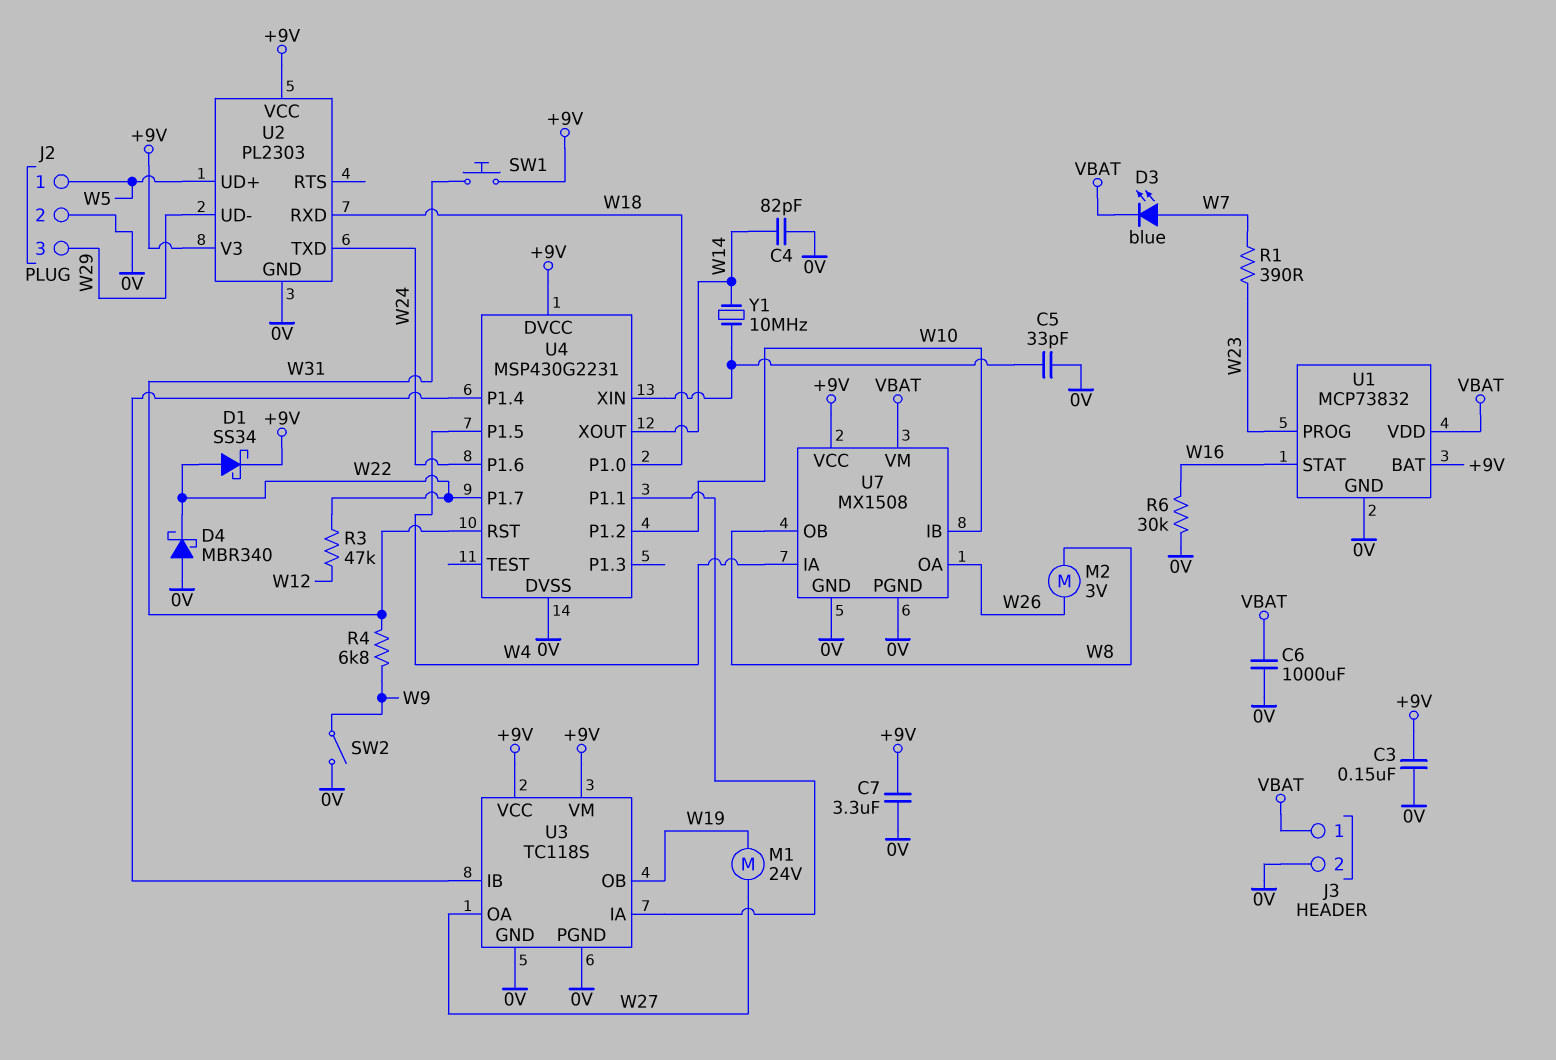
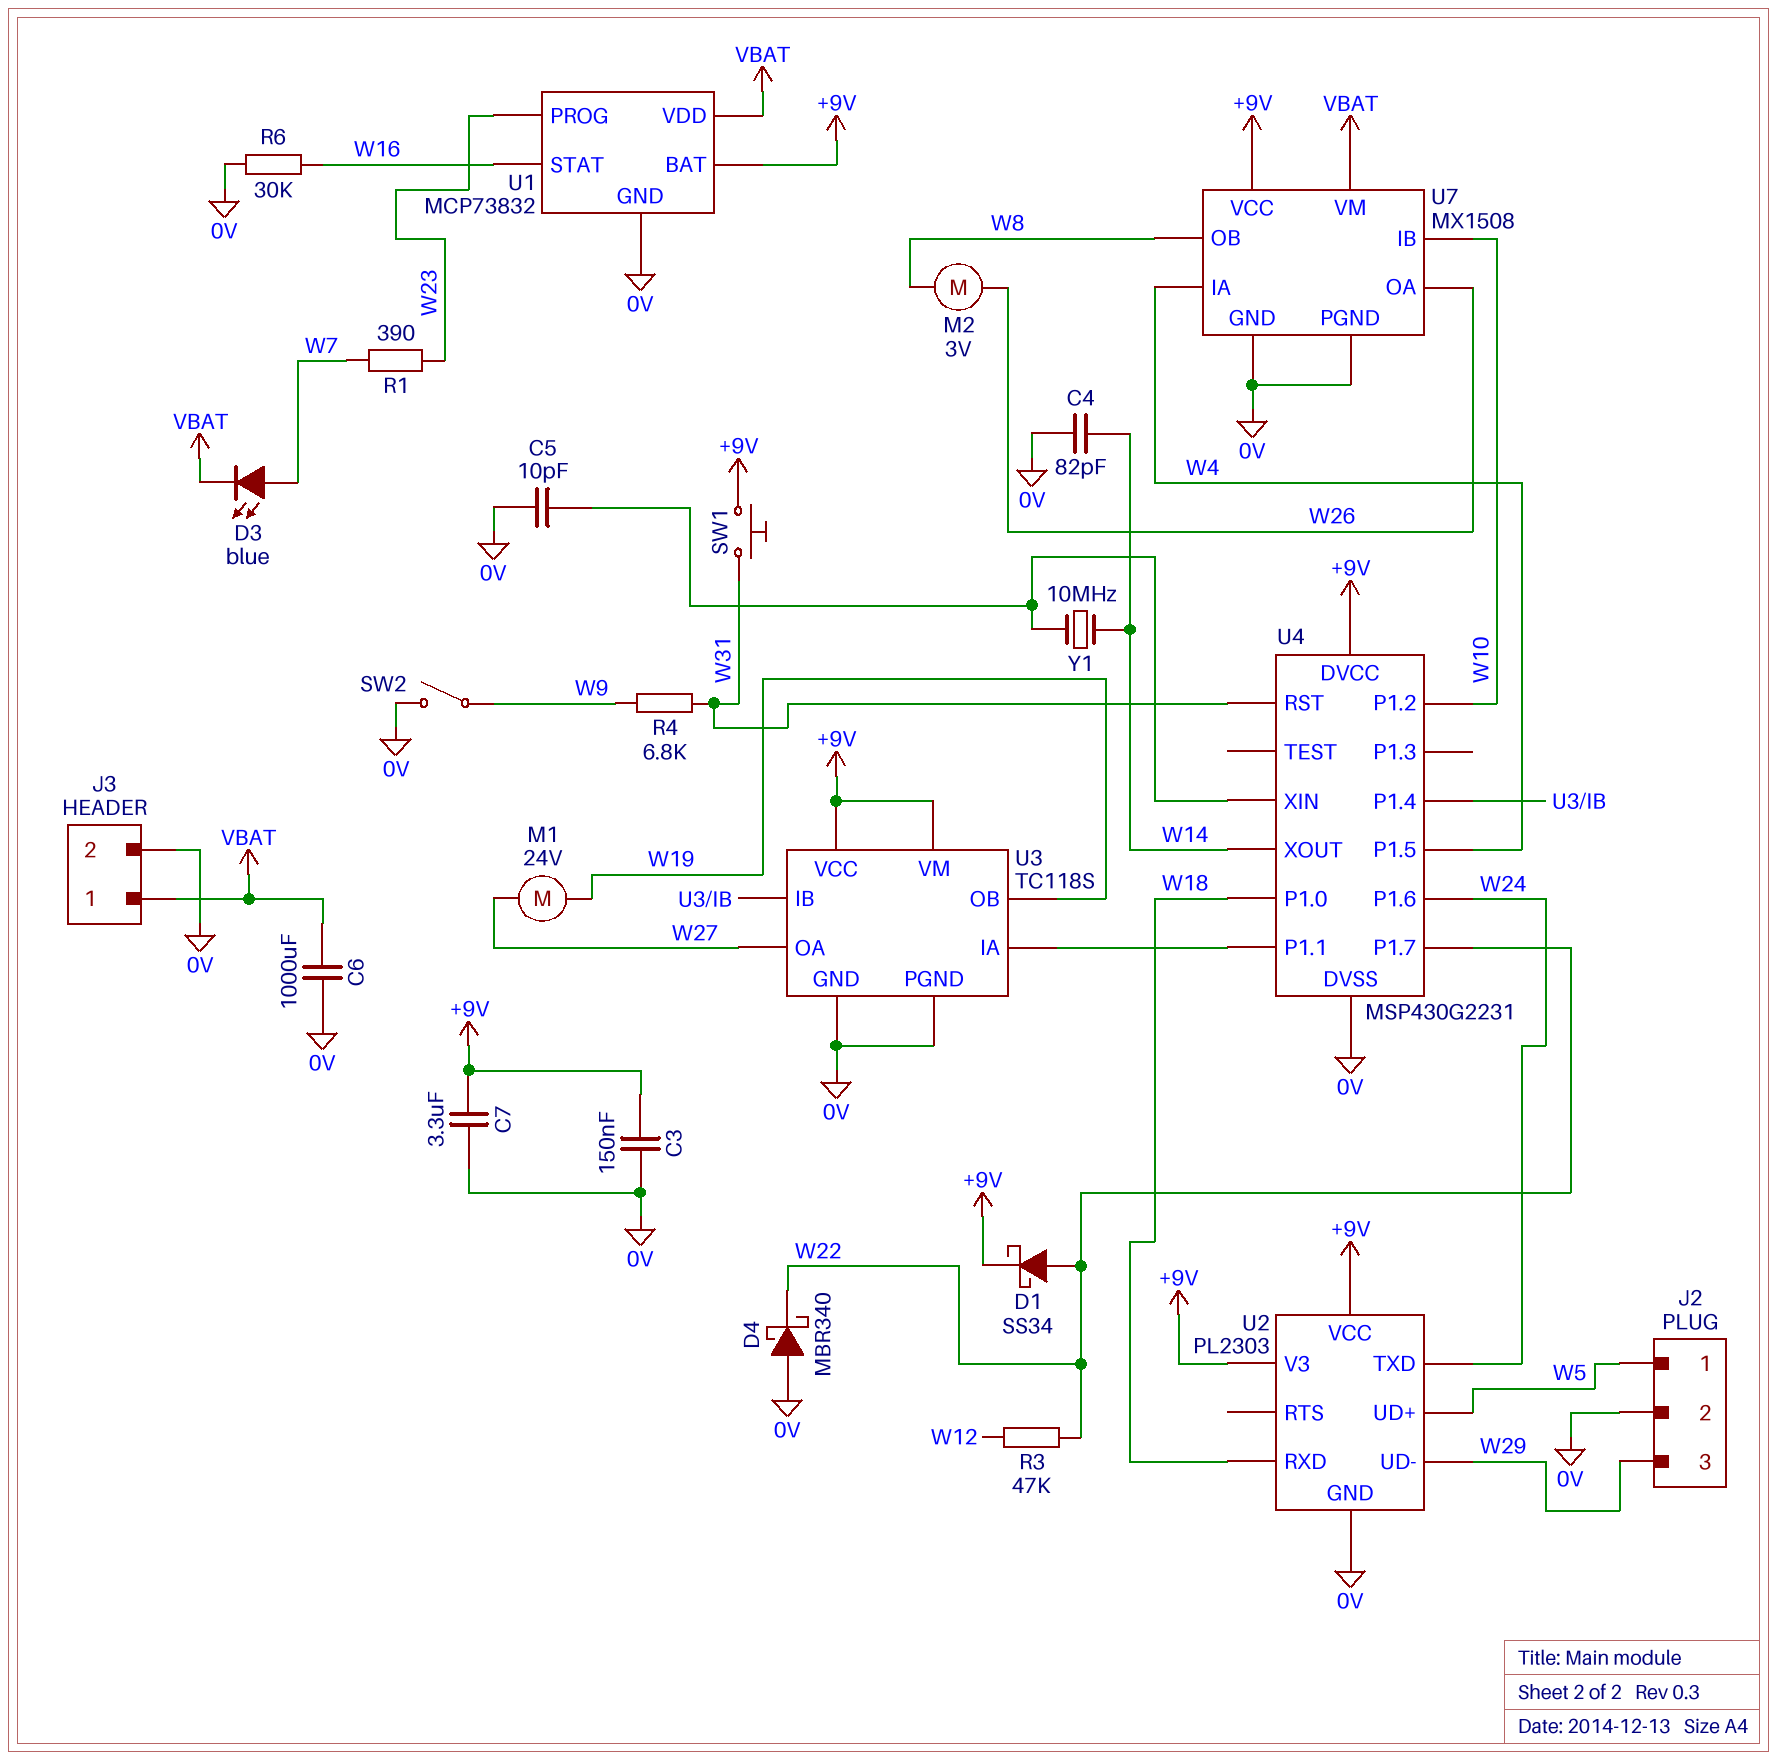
C5: 33pF (0V, U4/XIN) -> 10pF (0V, U4/XIN)

